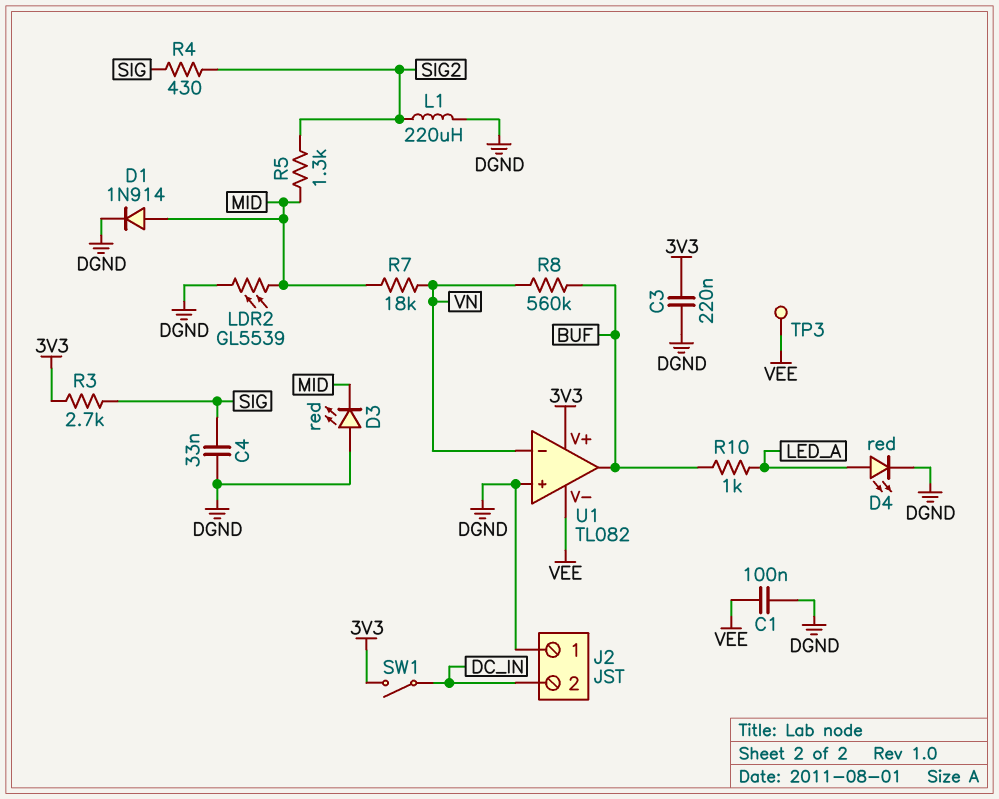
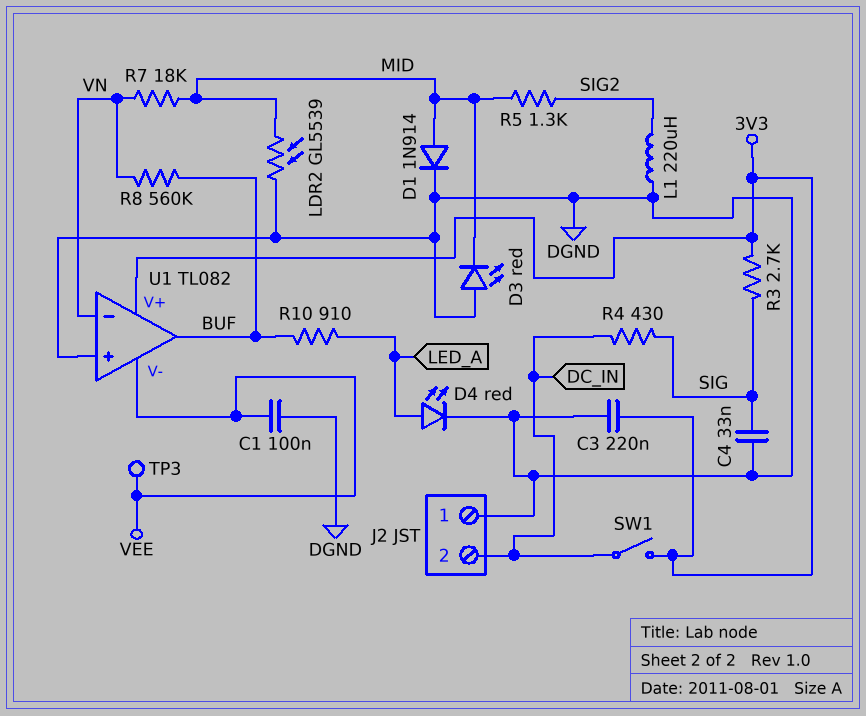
R4: 430 (SIG, SIG2) -> 430 (DC_IN, SIG)
R10: 1k (BUF, LED_A) -> 910 (BUF, LED_A)

